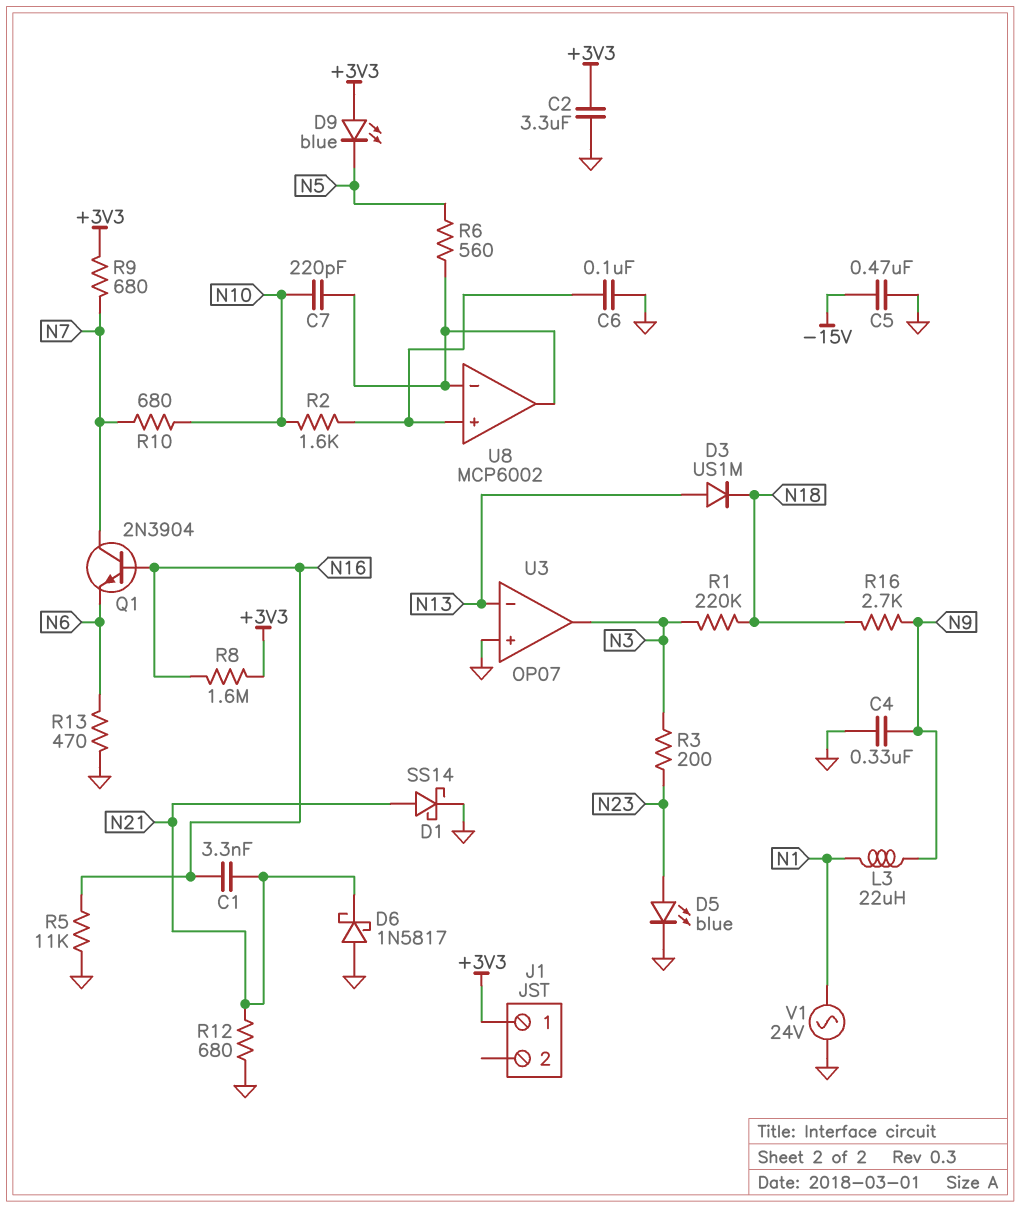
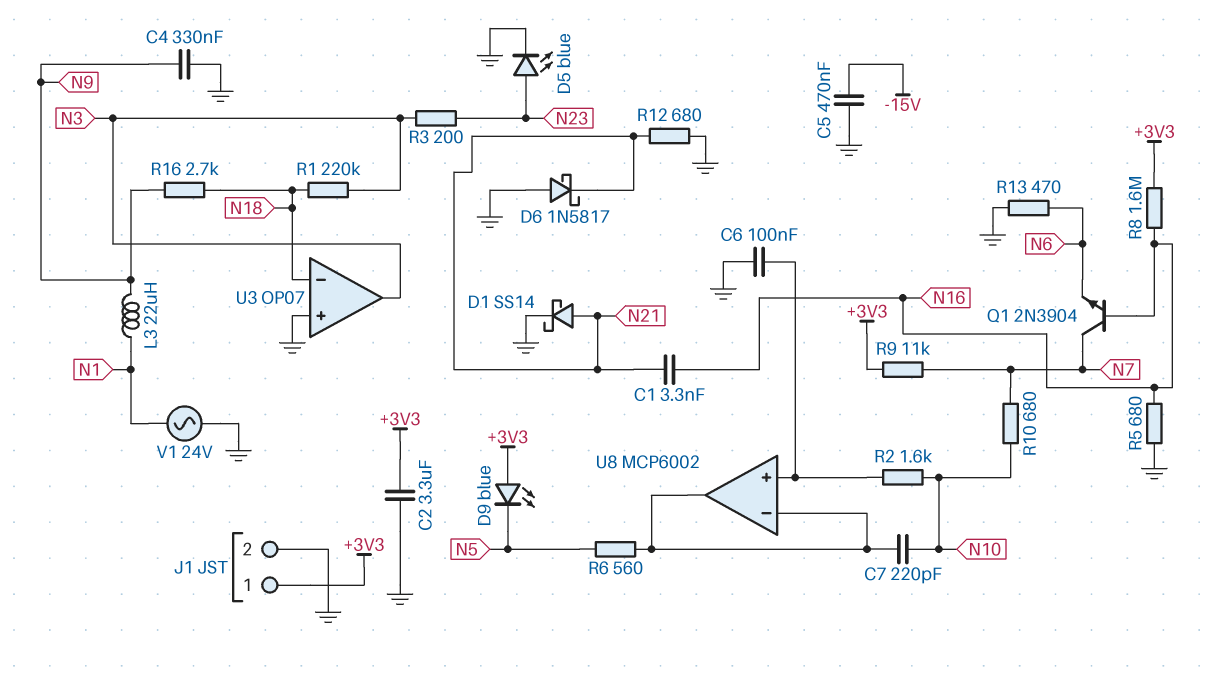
D3: diode US1M (A N13, K N18) -> none
J1 pin 2: none -> GND
R5: 11k (GND, N16) -> 680 (GND, N16)
R9: 680 (+3V3, N7) -> 11k (+3V3, N7)
U3 pin in-: N13 -> N18

